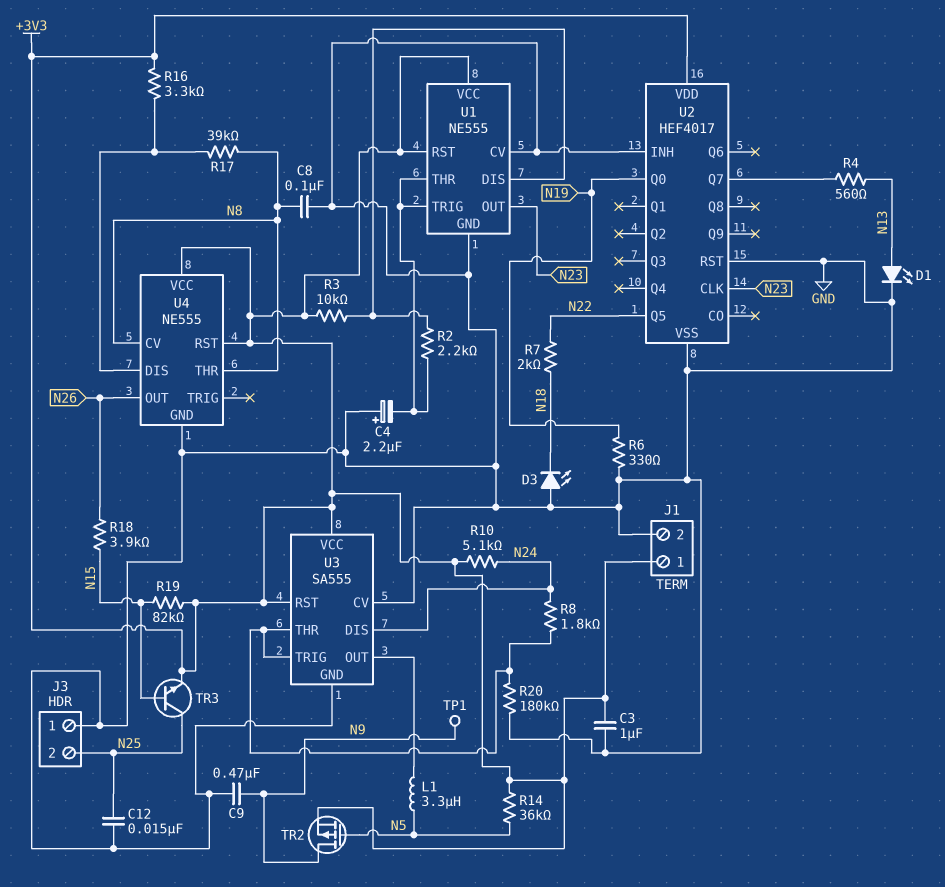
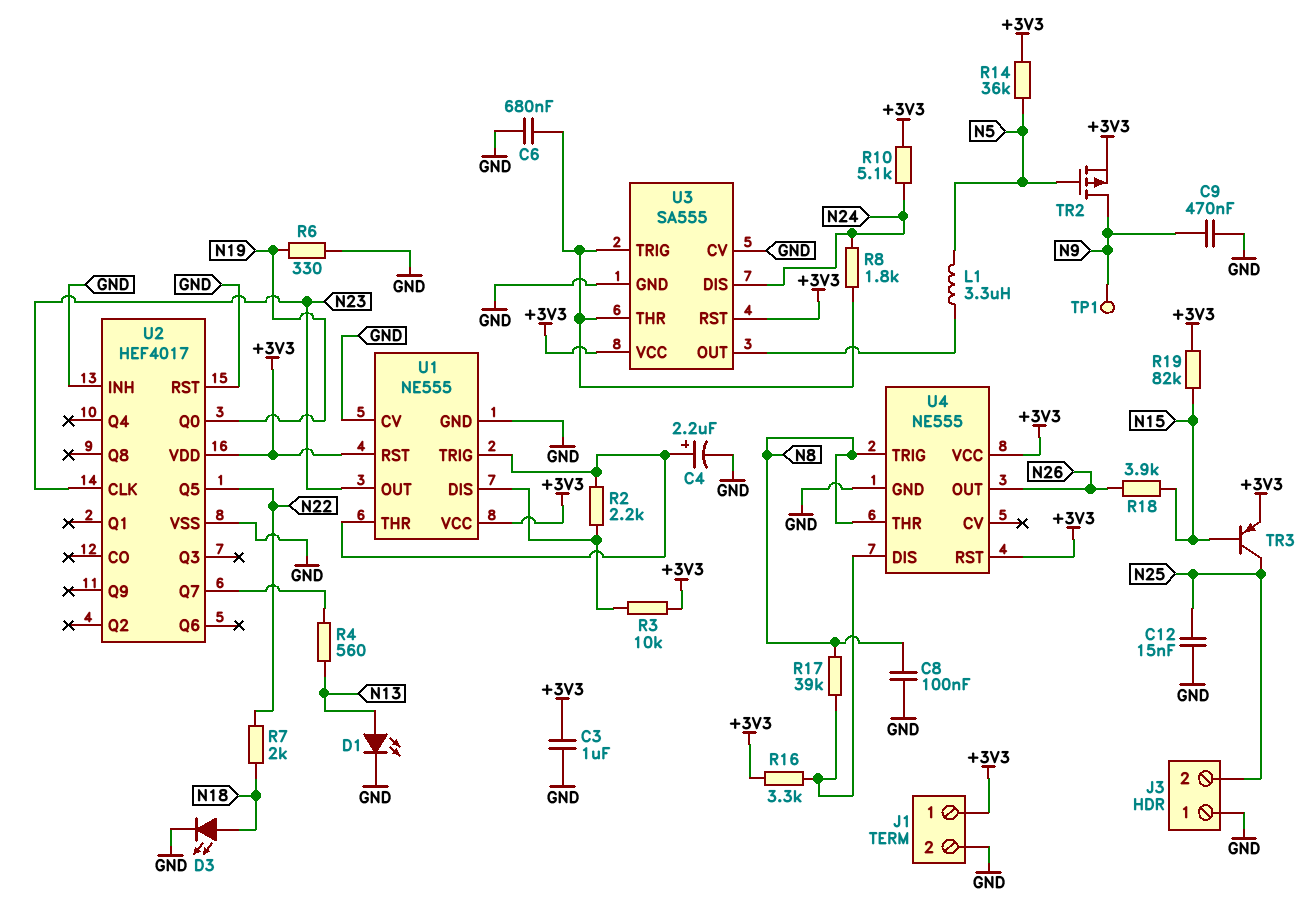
C4: 2.2uF (plus GND, minus U1/THR) -> 2.2uF (plus U1/THR, minus GND)
C6: none -> 680nF (GND, U3/THR)
D3: LED (A GND, K N18) -> LED (A N18, K GND)
R20: 180k (GND, U3/THR) -> none
TR3: NPN (B N15, C N25, E +3V3) -> PNP (B N15, C N25, E +3V3)
U4 pin CV: N8 -> none
U4 pin TRIG: none -> N8

